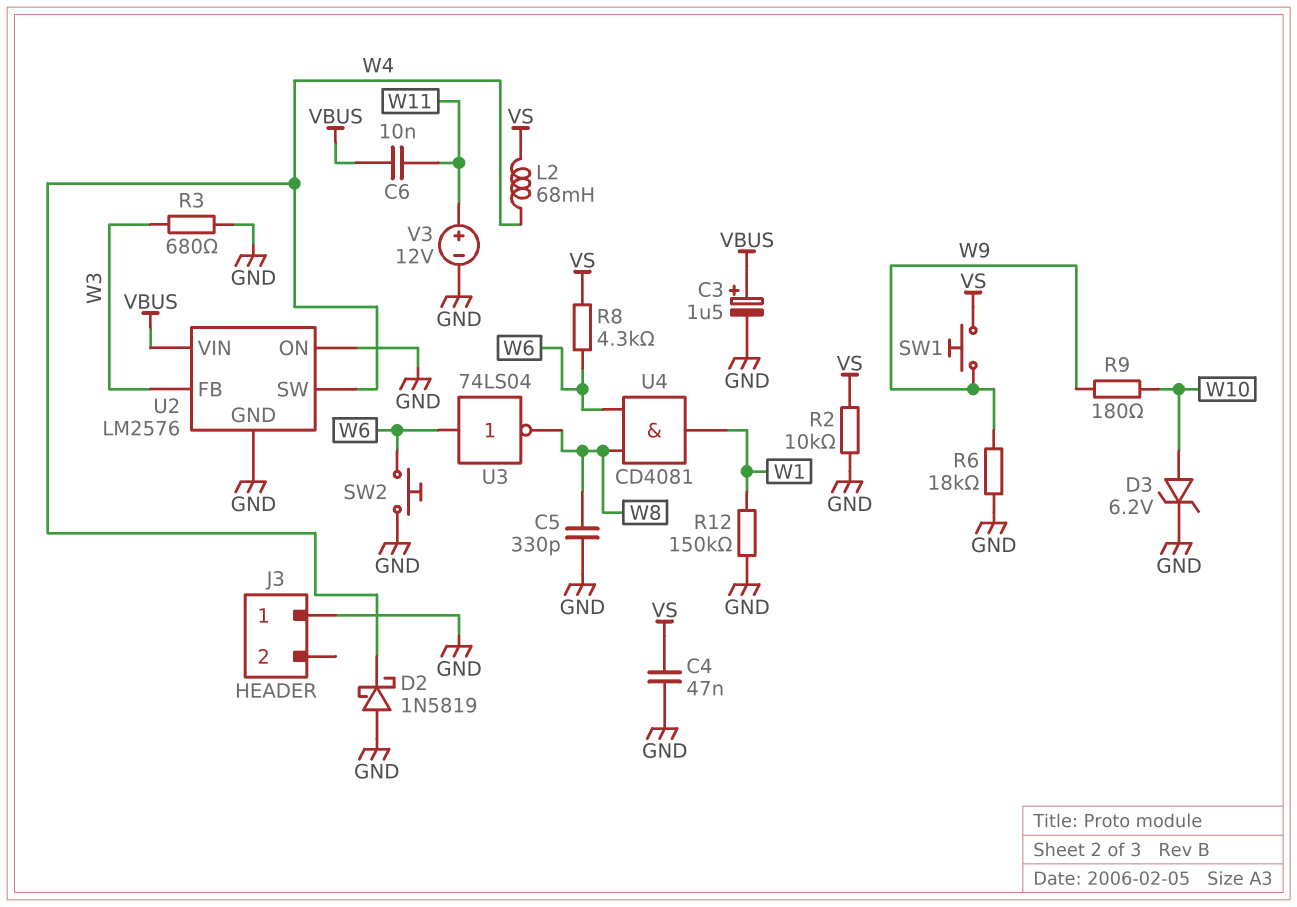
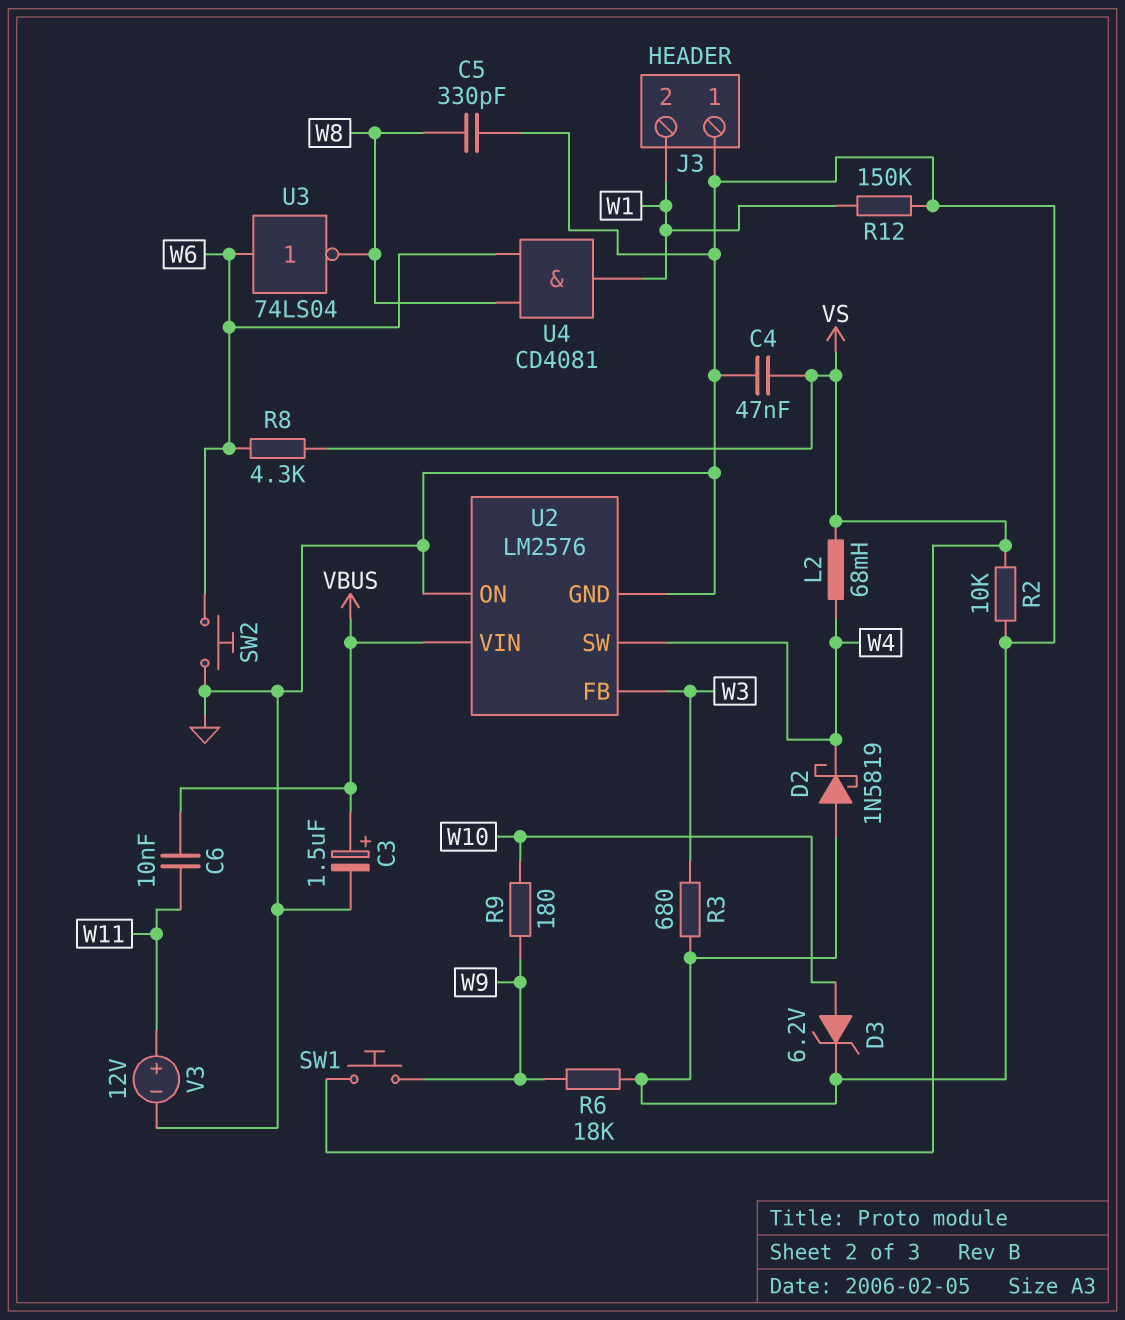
J3 pin 2: none -> W1

